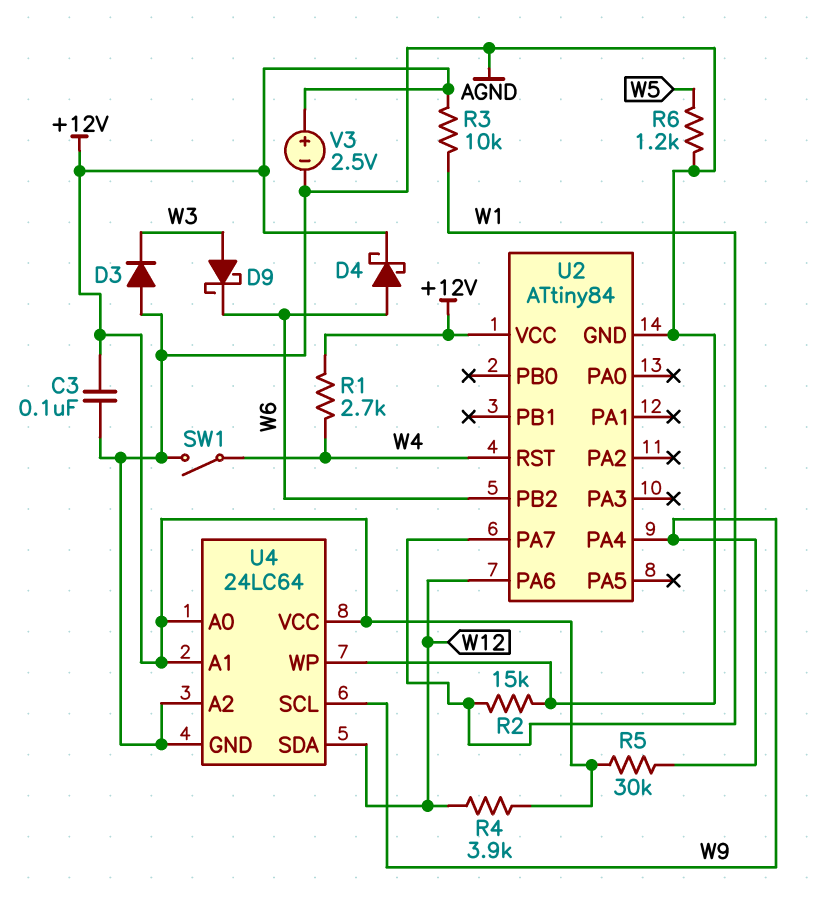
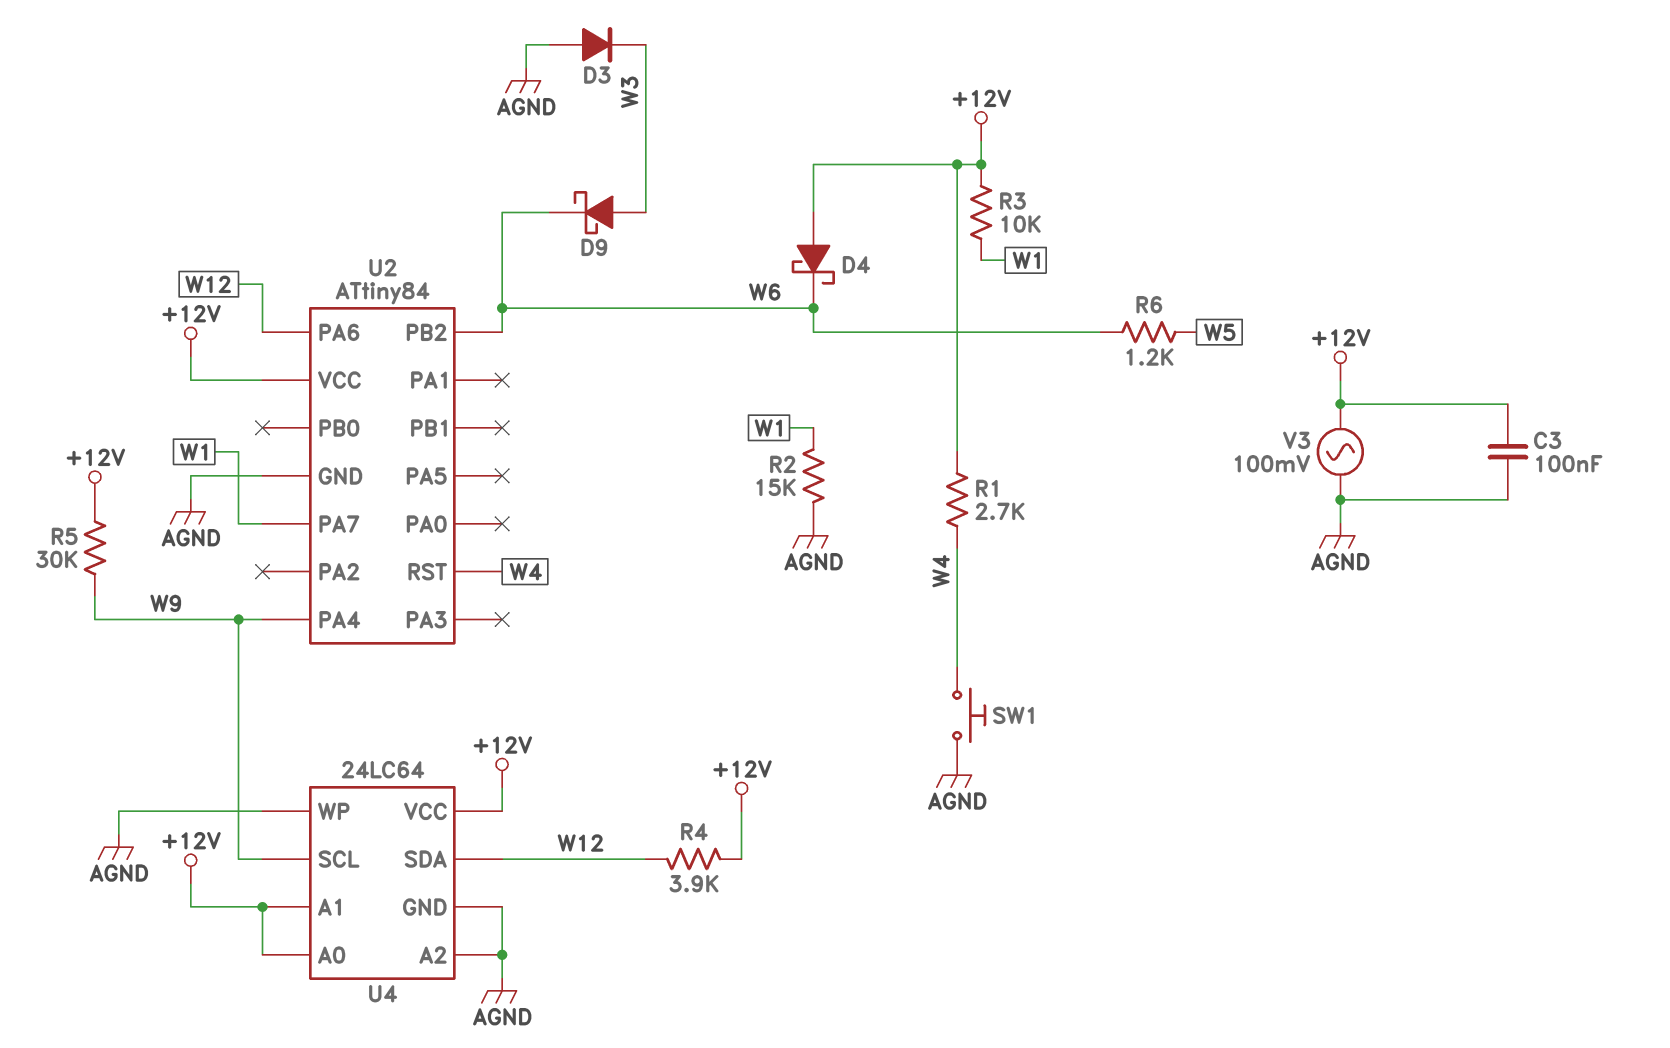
D4: schottky (A W6, K +12V) -> schottky (A +12V, K W6)
R6: 1.2k (AGND, W5) -> 1.2k (W5, W6)
SW1: switch (AGND, W4) -> button (AGND, W4)
V3: 2.5V (plus +12V, minus AGND) -> AC 100mV (+12V, AGND)

